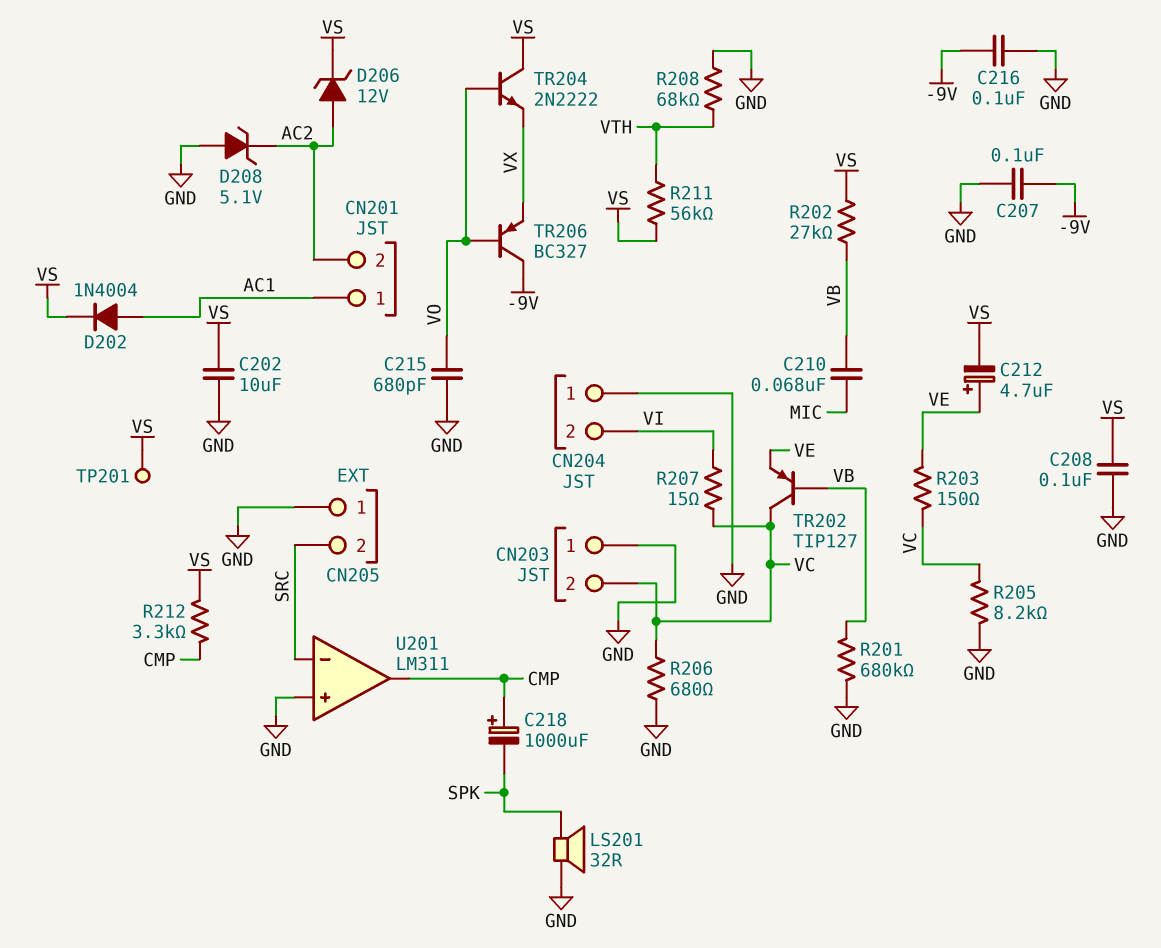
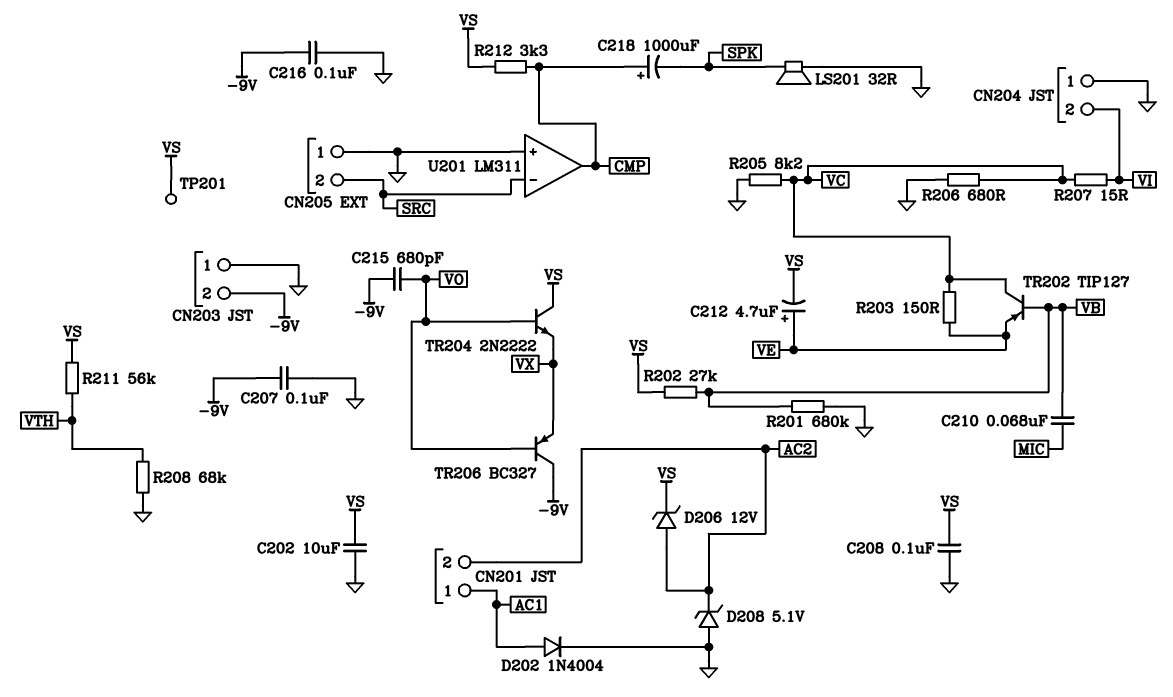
C215: 680pF (GND, VO) -> 680pF (-9V, VO)
CN203 pin 2: VC -> -9V
D202: diode 1N4004 (A AC1, K VS) -> diode 1N4004 (A AC1, K GND)

